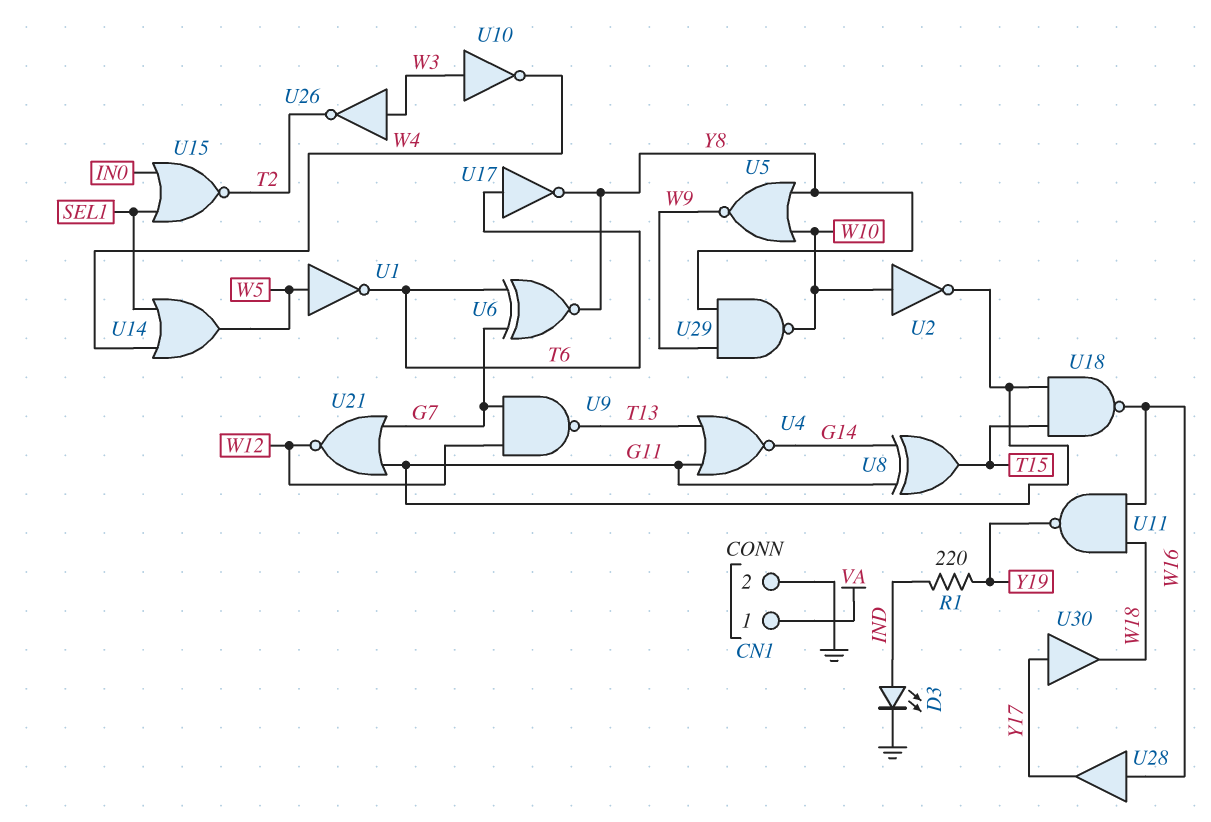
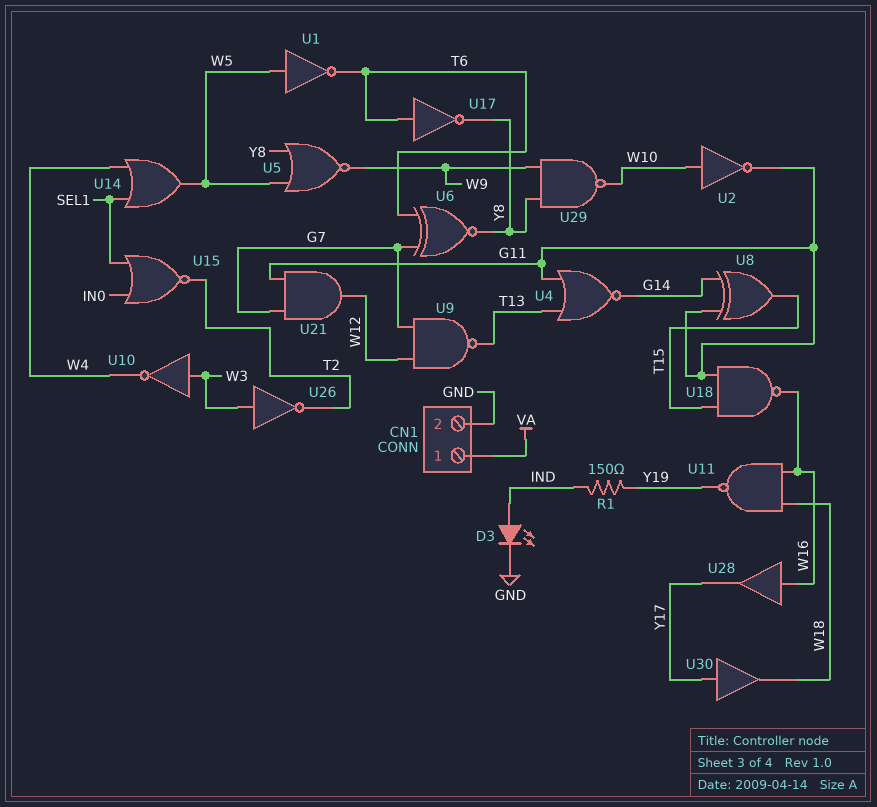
R1: 220 (IND, Y19) -> 150 (IND, Y19)
U5: NOR (in W10, in Y8, out W9) -> NOR (in W5, in Y8, out W9)
U21: NOR (in G7, in G11, out W12) -> AND (in G7, in G11, out W12)

